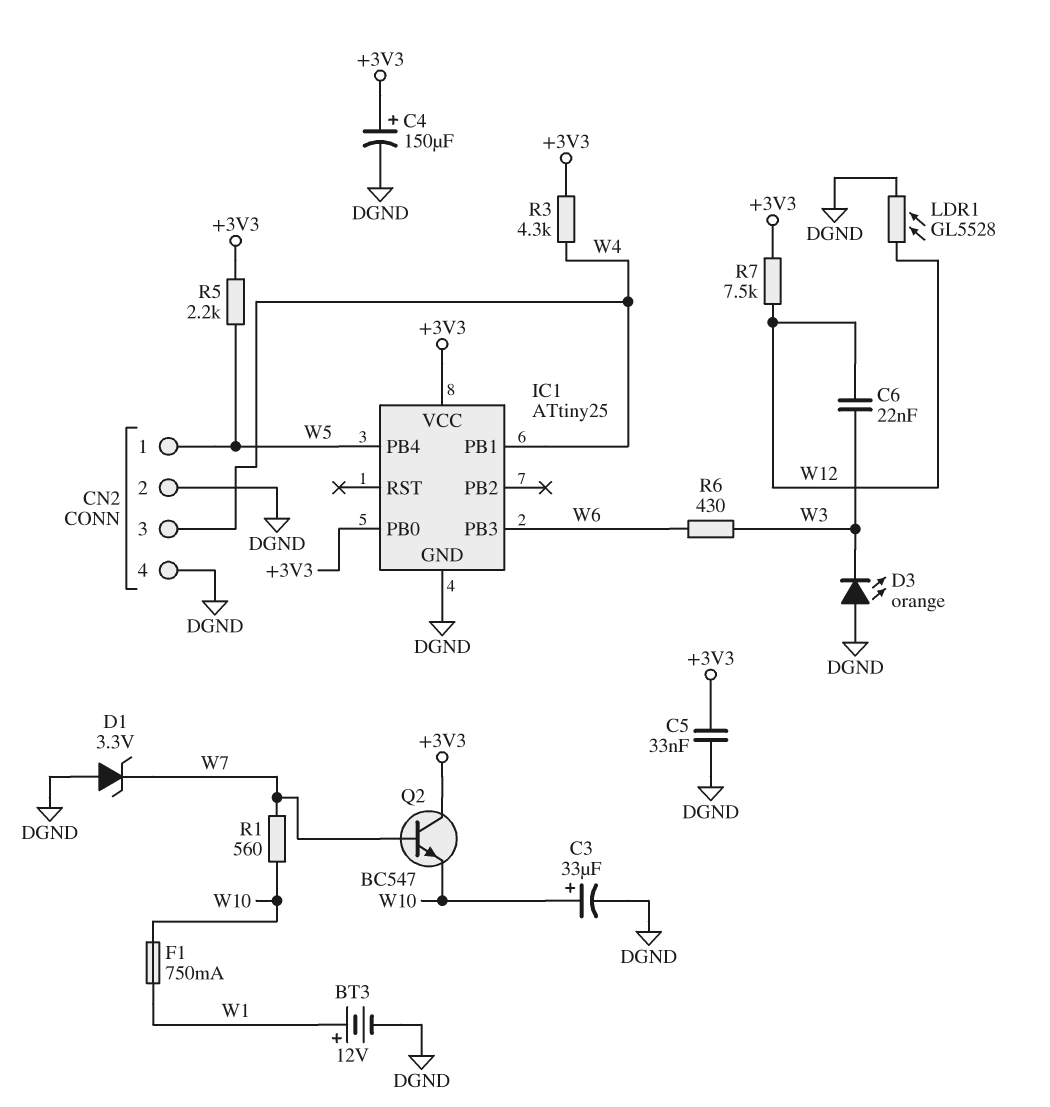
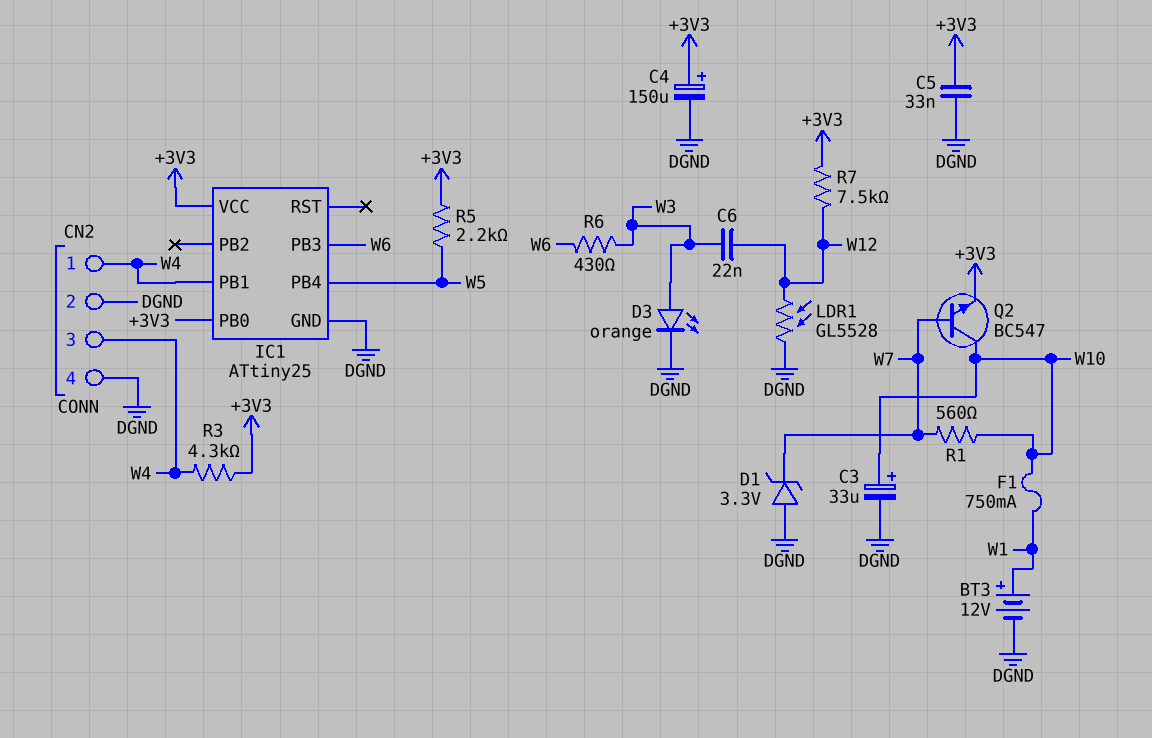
CN2 pin 1: W5 -> W4
D3: LED orange (A DGND, K W3) -> LED orange (A W3, K DGND)
Q2: NPN BC547 (B W7, C +3V3, E W10) -> NPN BC547 (B W7, C W10, E +3V3)

